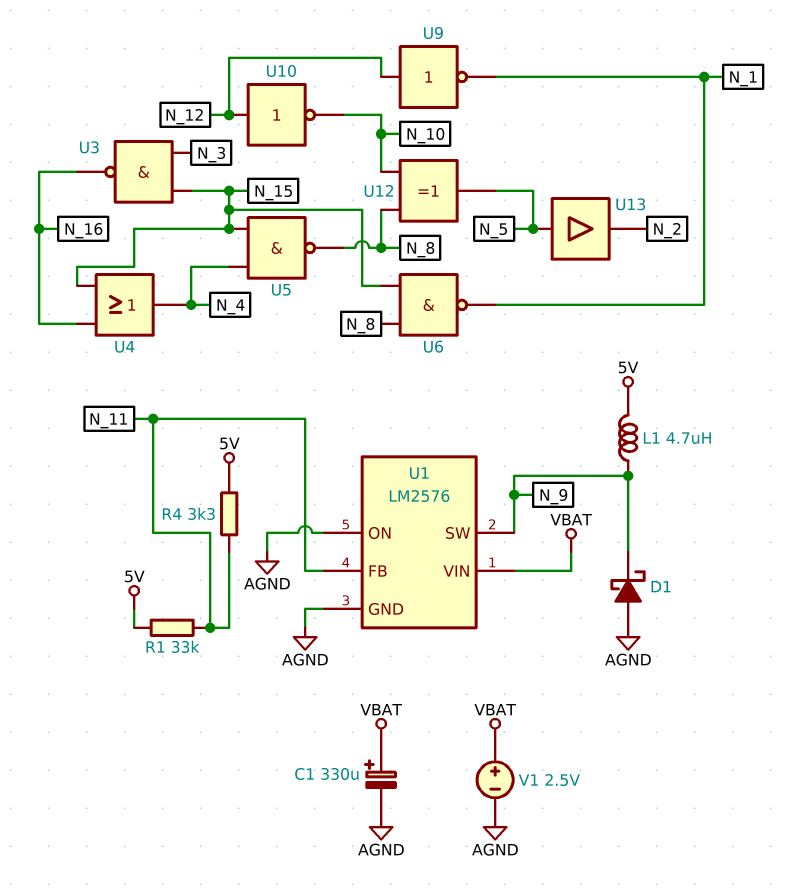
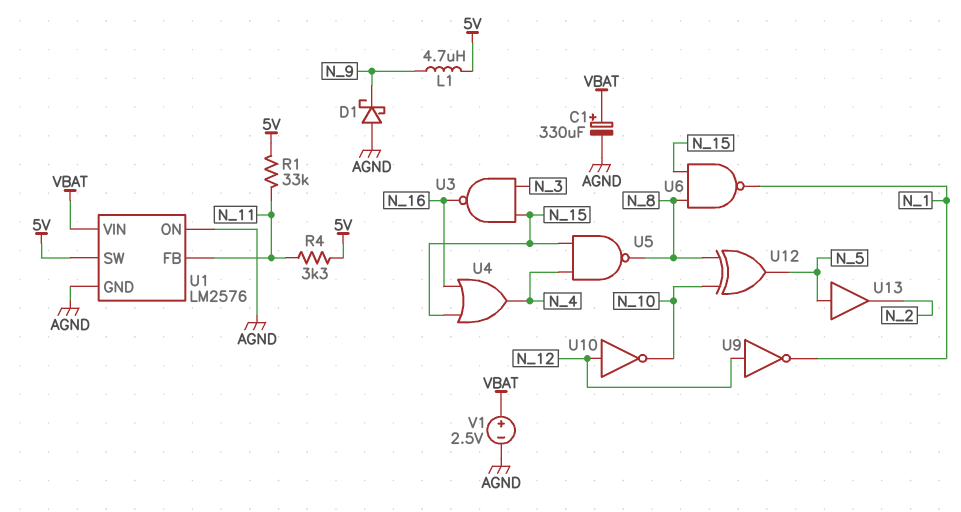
U1 pin SW: N_9 -> 5V

